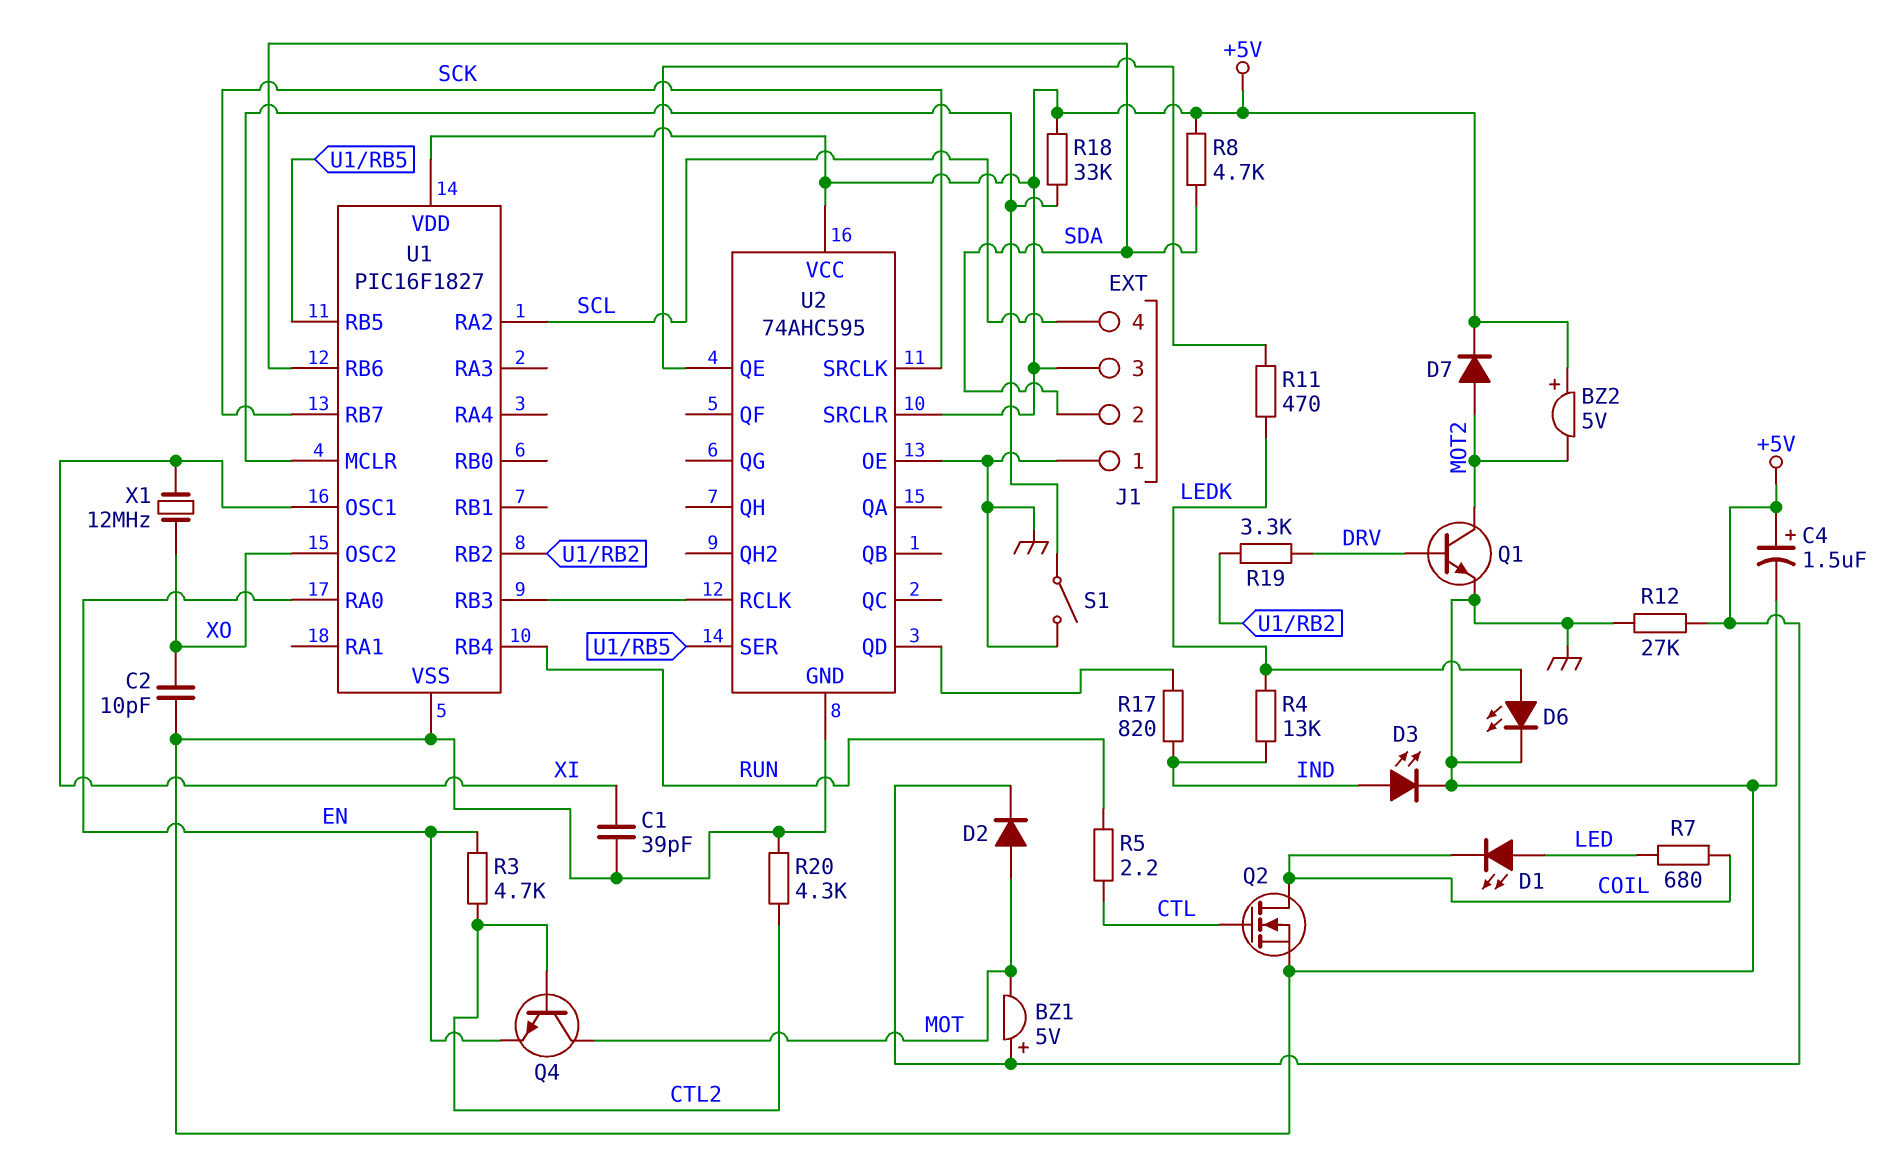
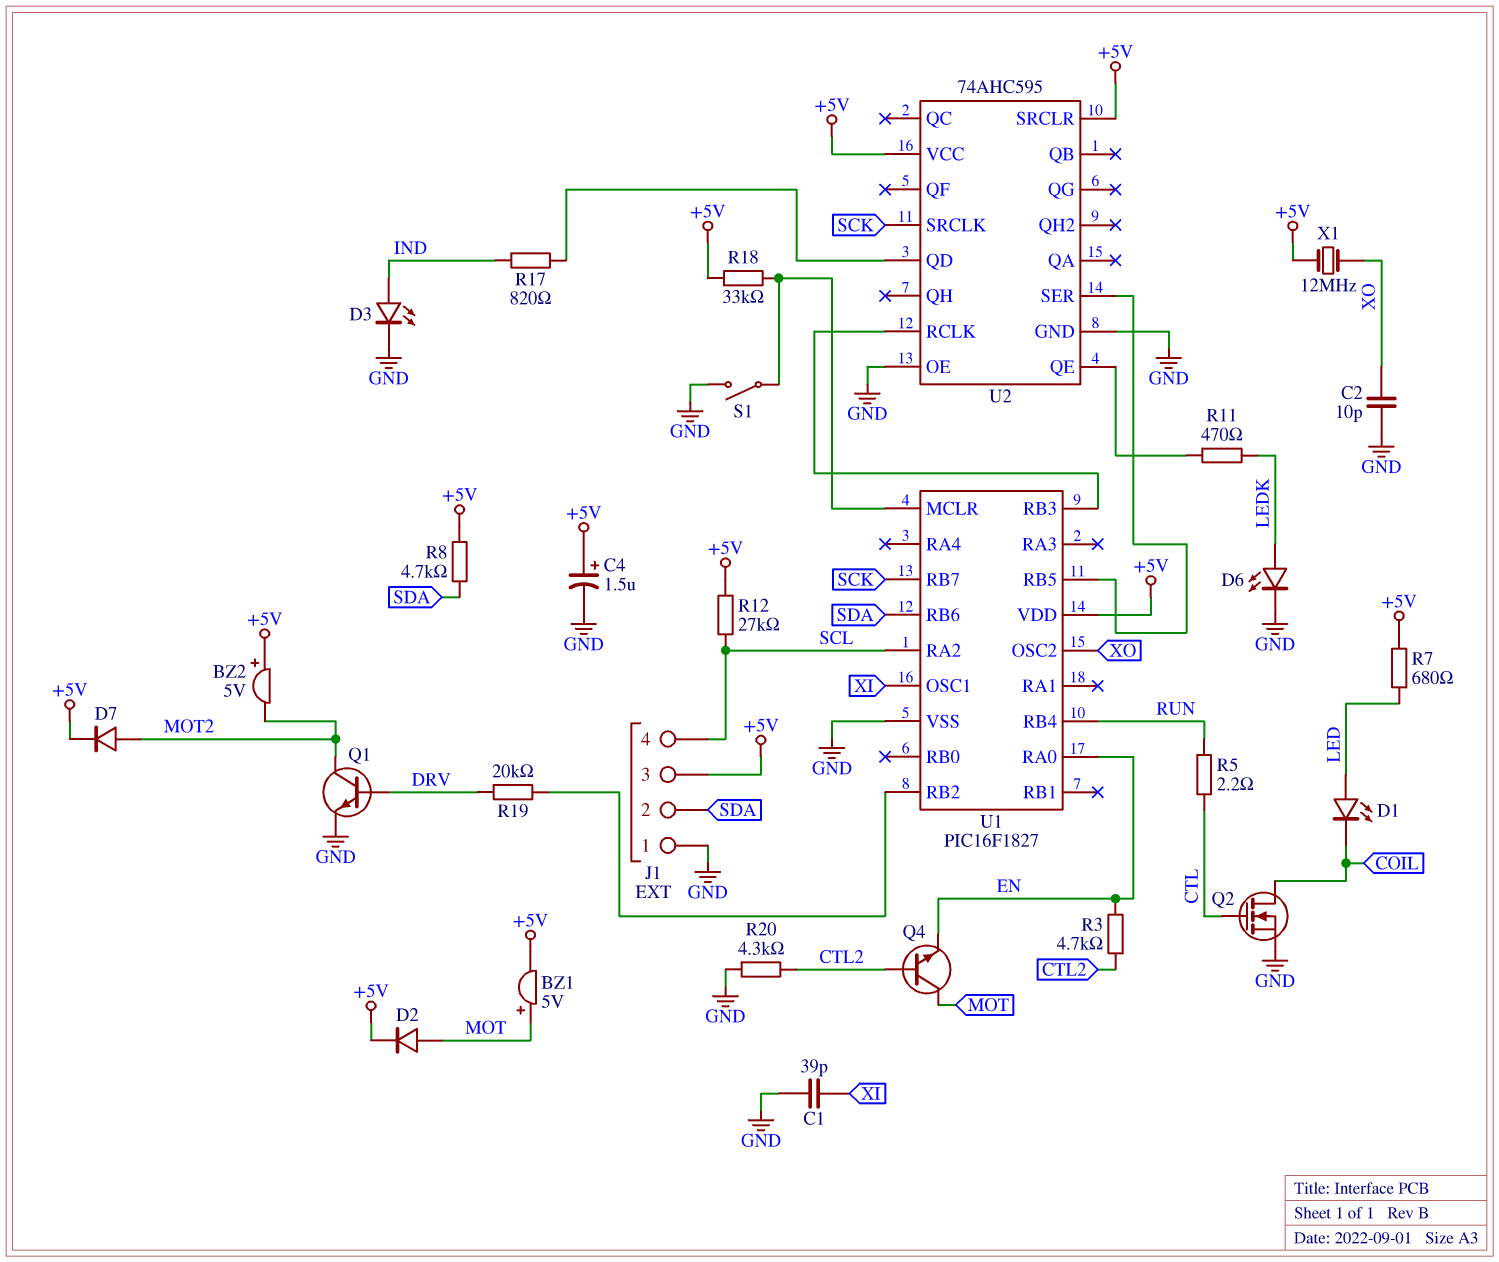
BZ1: buzzer 5V (plus +5V, minus MOT) -> buzzer 5V (plus MOT, minus +5V)
R4: 13k (IND, LEDK) -> none
R7: 680 (COIL, LED) -> 680 (+5V, LED)
R12: 27k (+5V, GND) -> 27k (+5V, SCL)
R19: 3.3k (DRV, U1/RB2) -> 20k (DRV, U1/RB2)
X1: 12MHz (XI, XO) -> 12MHz (+5V, XO)

